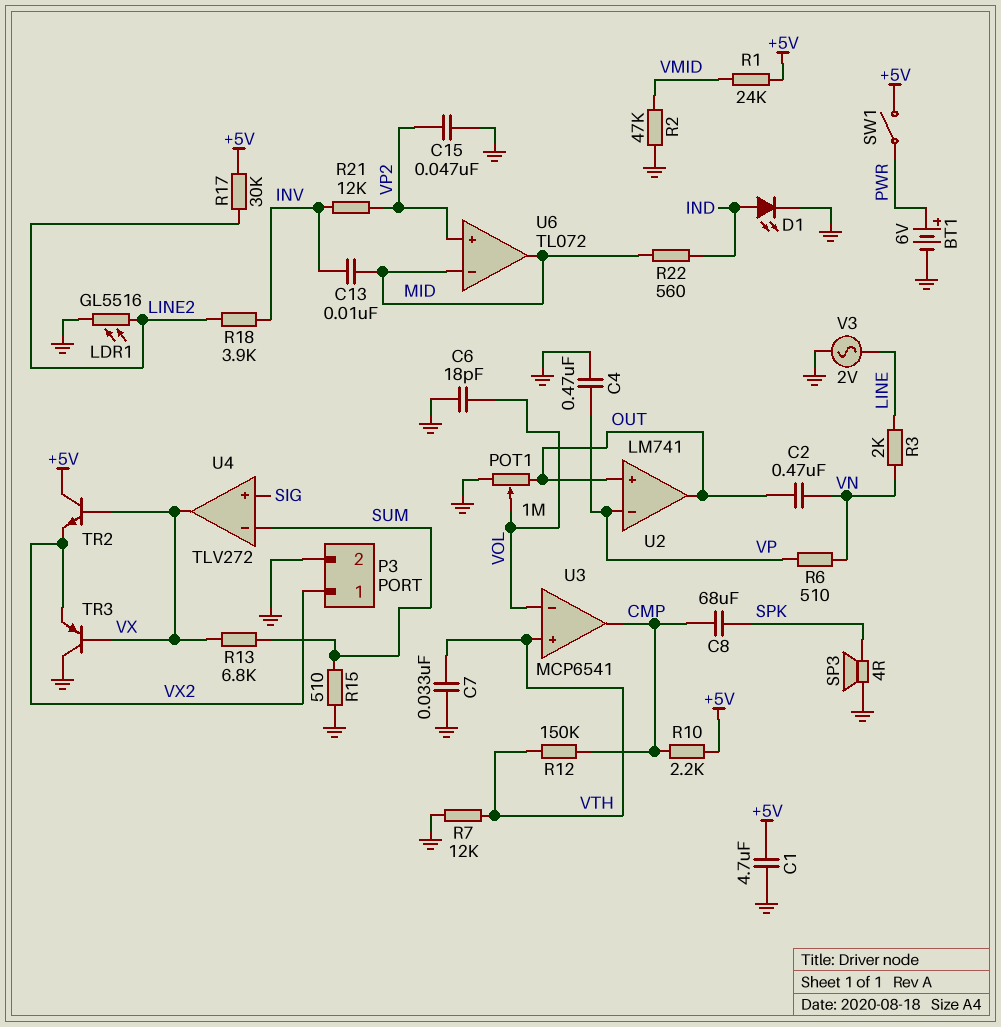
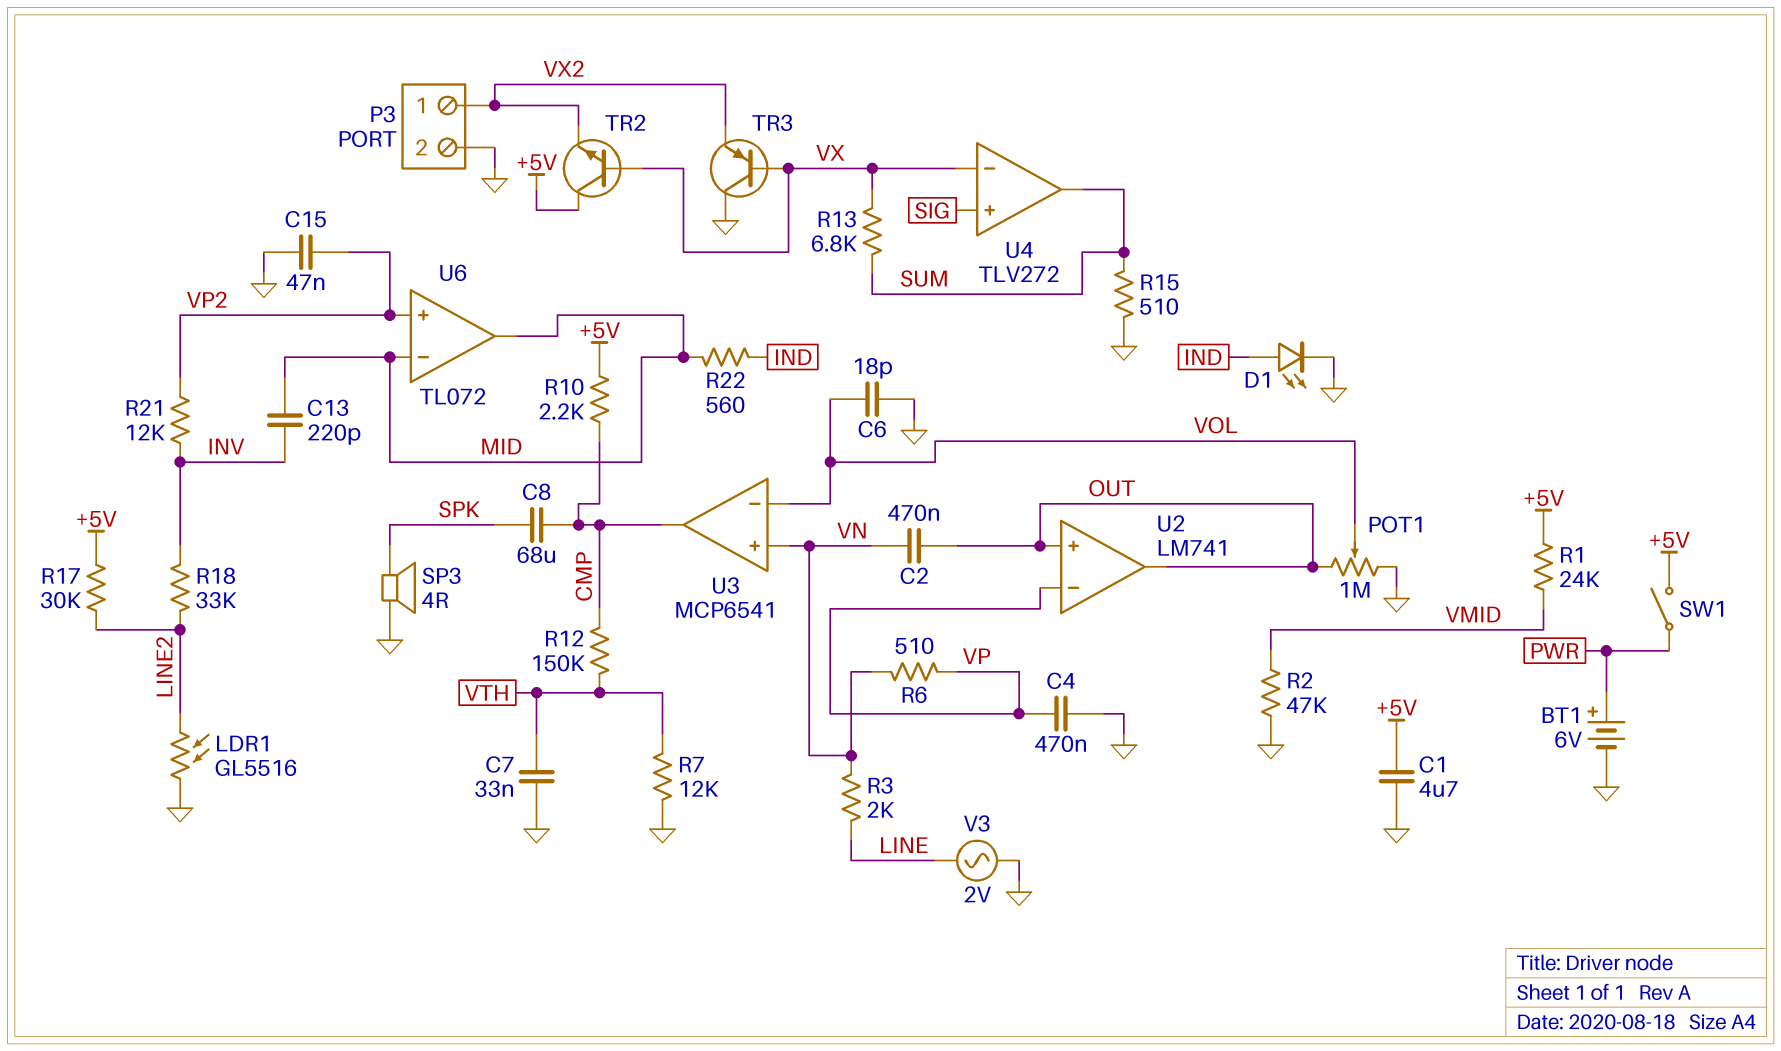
C13: 10nF (INV, MID) -> 220pF (INV, MID)
R18: 3.9k (INV, LINE2) -> 33k (INV, LINE2)
U3 pin in+: VTH -> VN
U4 pin in-: SUM -> VX
U4 pin out: VX -> SUM

